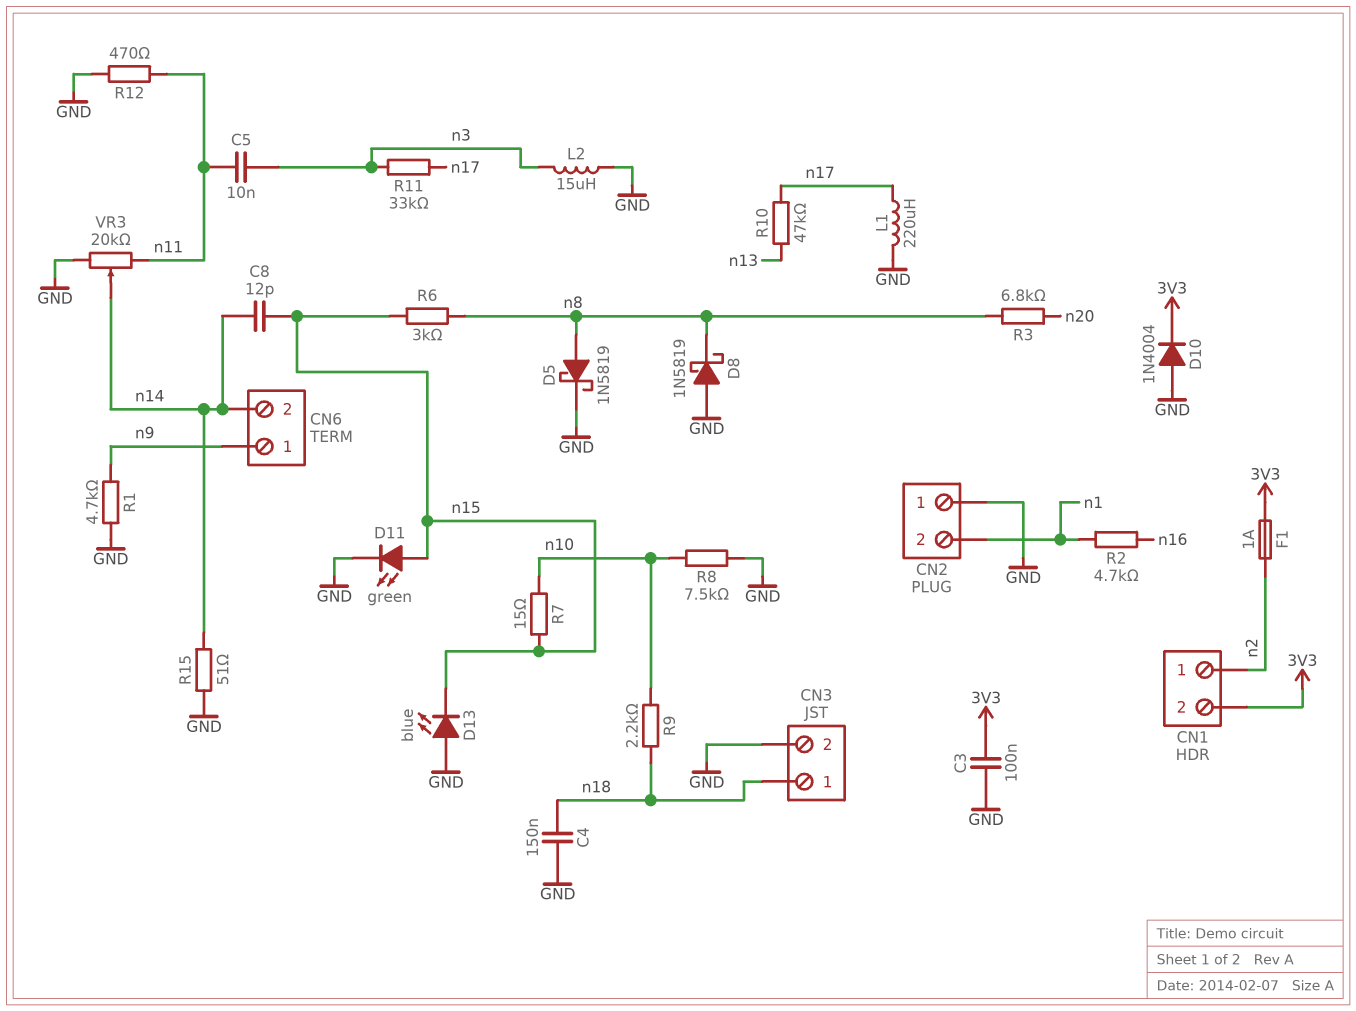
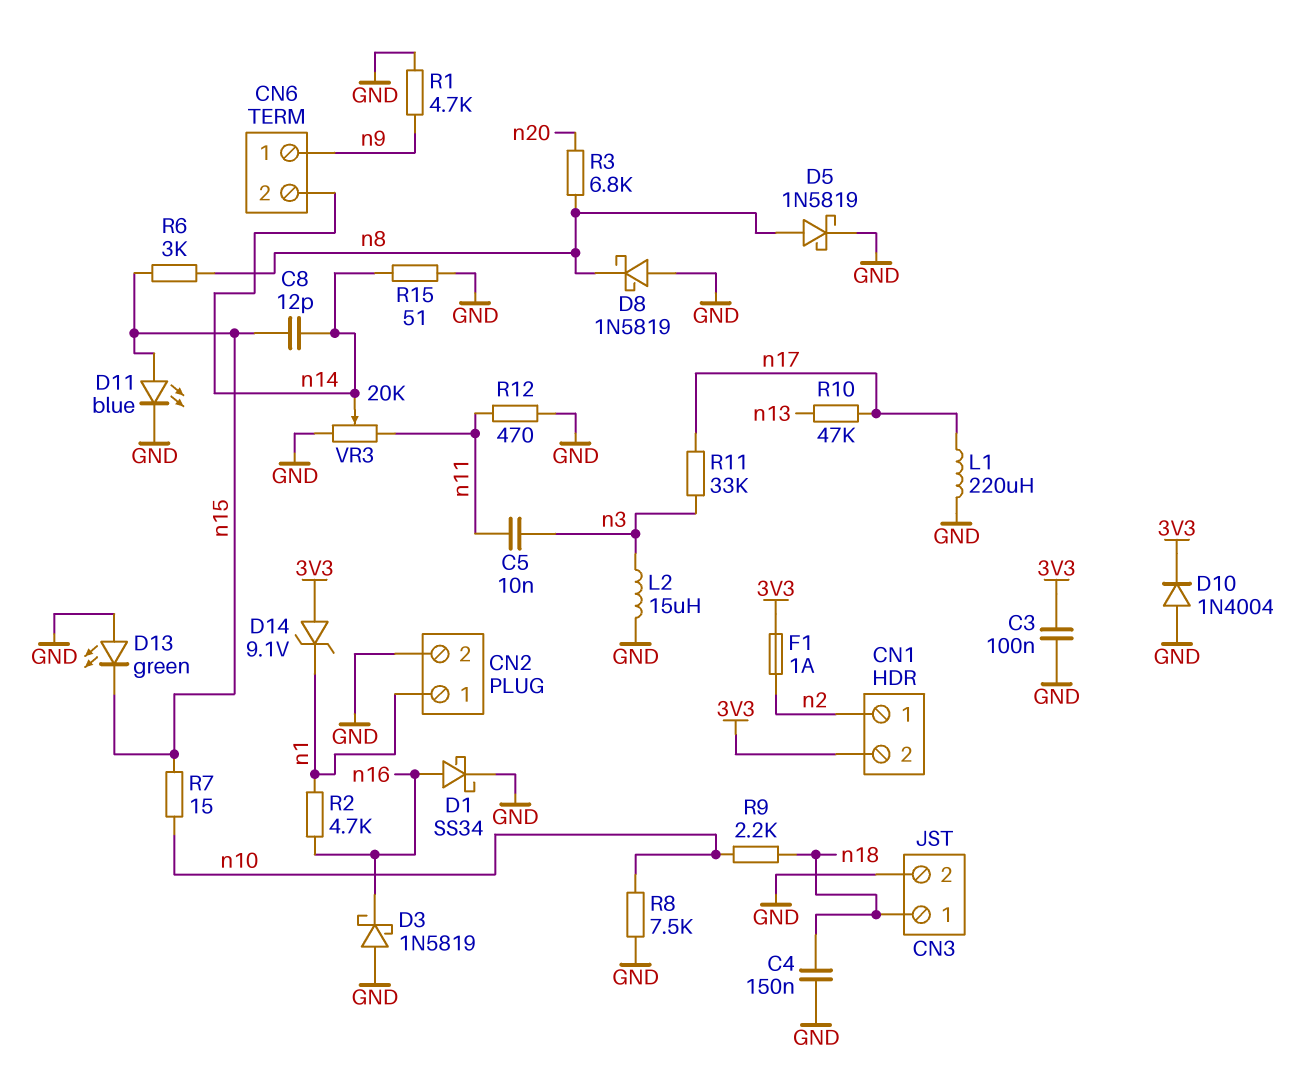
CN2 pin 1: GND -> n1
CN2 pin 2: n1 -> GND
D1: none -> schottky SS34 (A n16, K GND)
D3: none -> schottky 1N5819 (A GND, K n16)
D11: LED green (A n15, K GND) -> LED blue (A n15, K GND)
D13: LED blue (A GND, K n15) -> LED green (A GND, K n15)
D14: none -> zener 9.1V (A 3V3, K n1)

